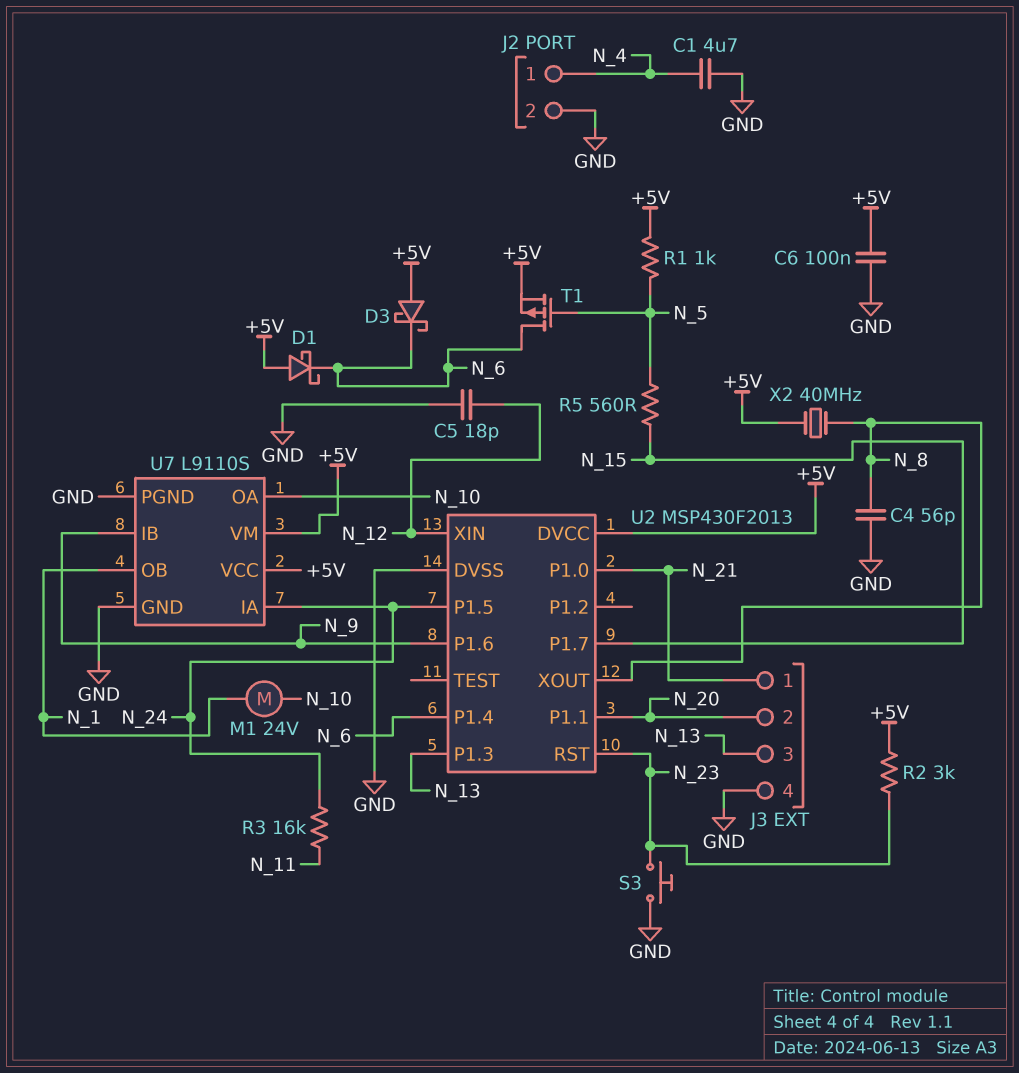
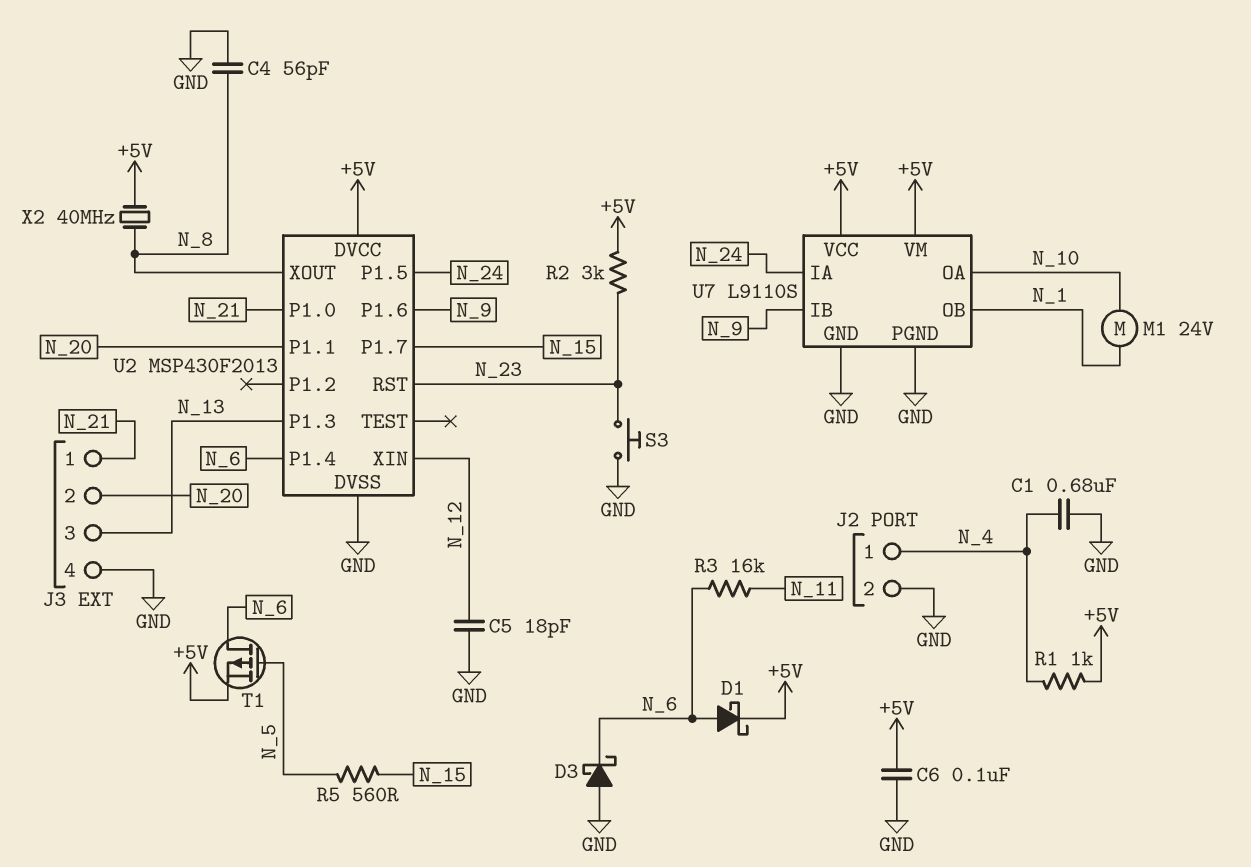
C1: 4.7uF (GND, N_4) -> 680nF (GND, N_4)
D1: schottky (A +5V, K N_6) -> schottky (A N_6, K +5V)
D3: schottky (A +5V, K N_6) -> schottky (A GND, K N_6)
R1: 1k (+5V, N_5) -> 1k (+5V, N_4)
R3: 16k (N_11, N_24) -> 16k (N_6, N_11)

